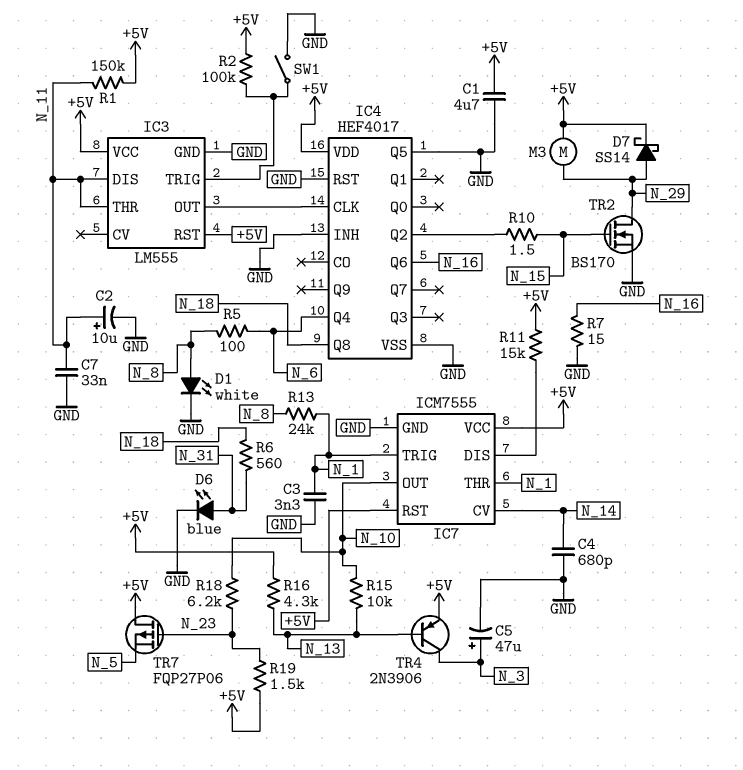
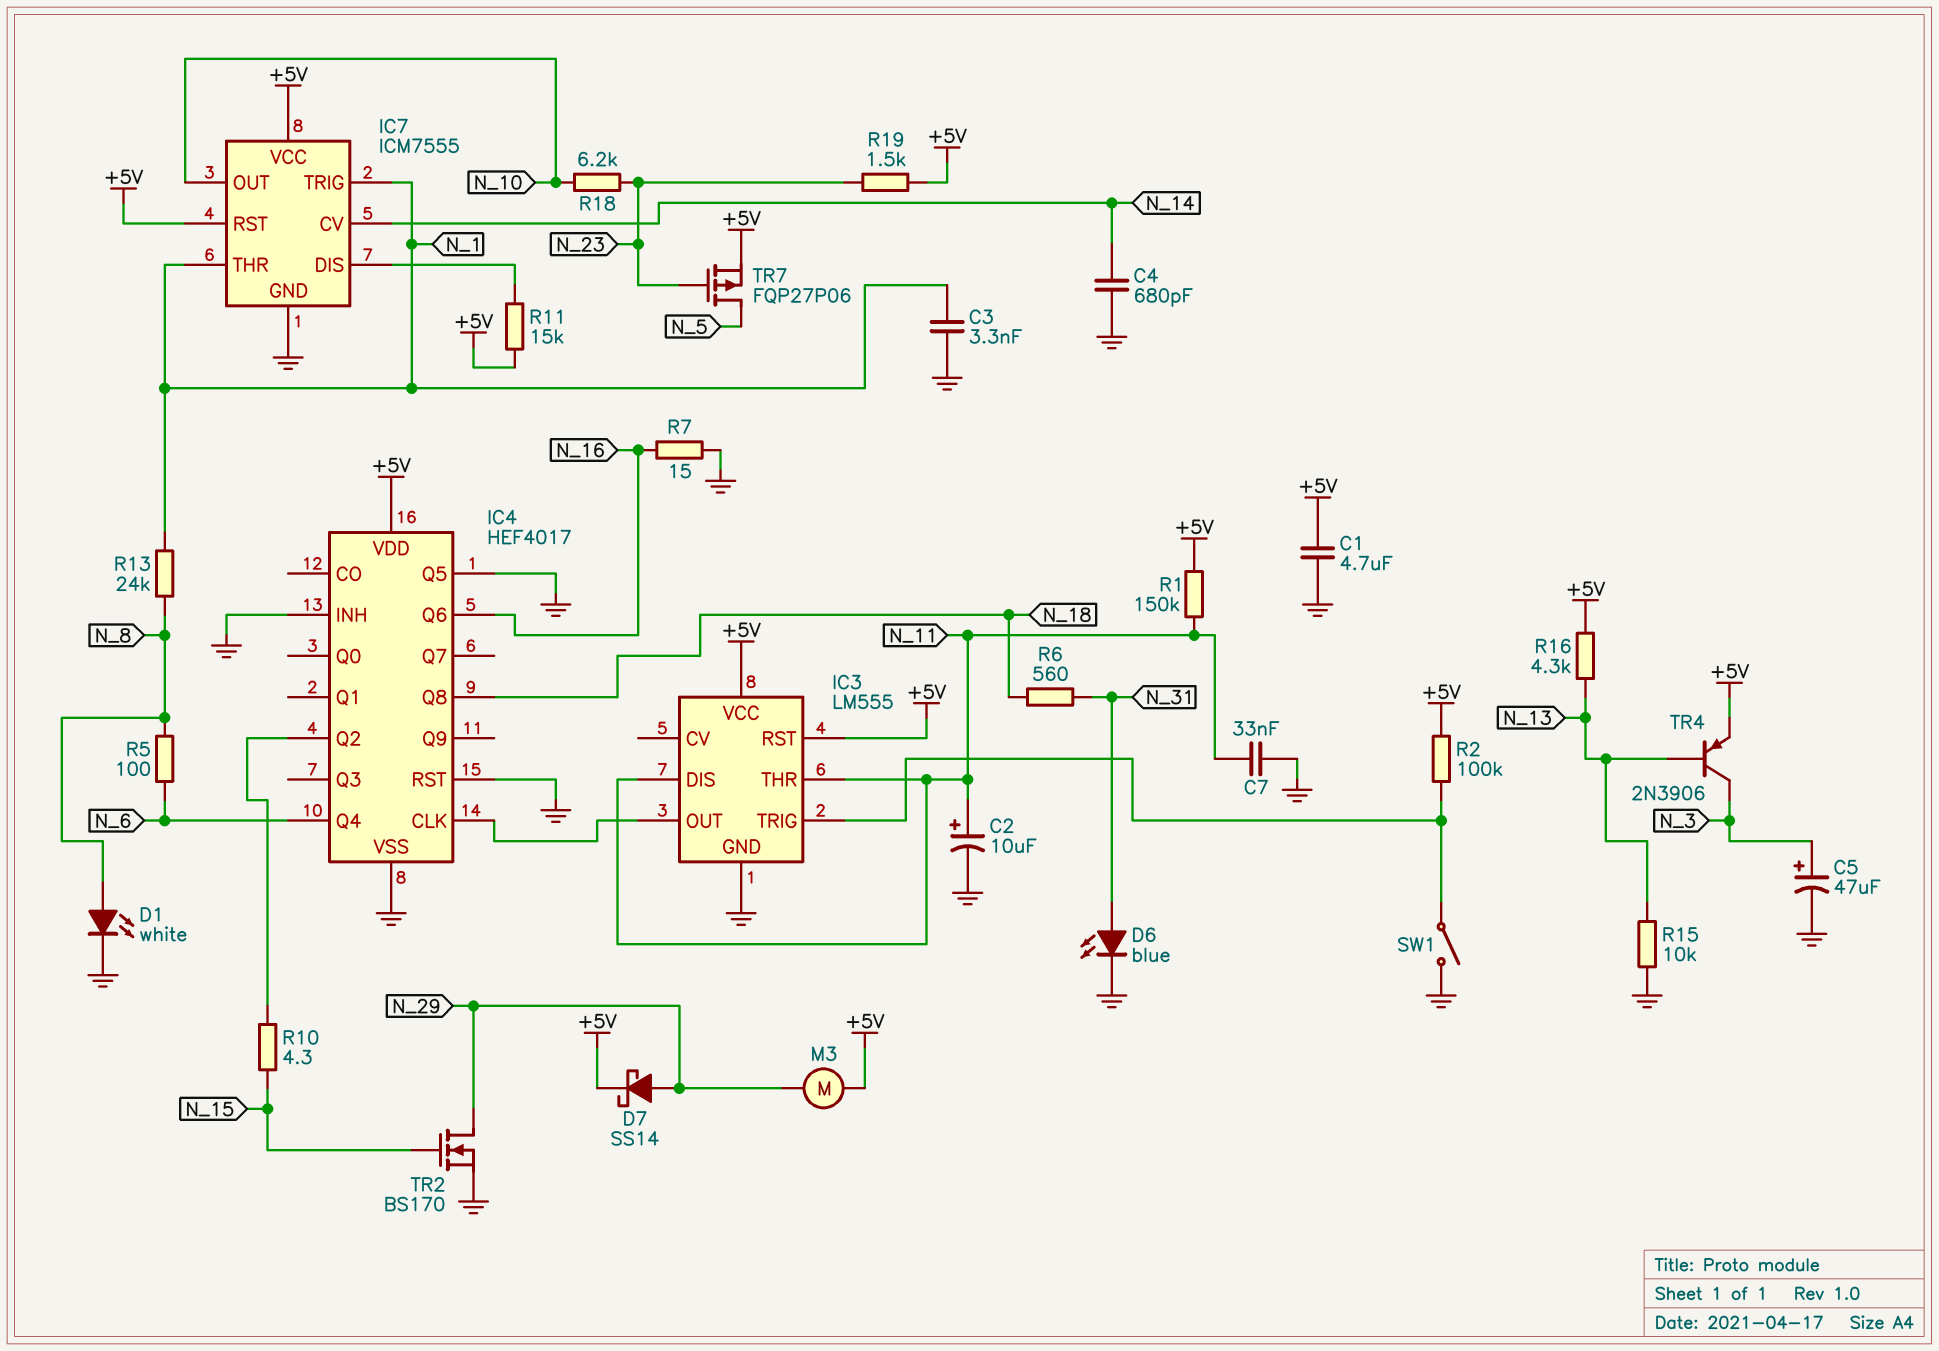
R10: 1.5 (IC4/Q2, N_15) -> 4.3 (IC4/Q2, N_15)
R15: 10k (N_10, N_13) -> 10k (GND, N_13)
TR7: PMOS FQP27P06 (G N_23, D +5V, S N_5) -> PMOS FQP27P06 (G N_23, D N_5, S +5V)

